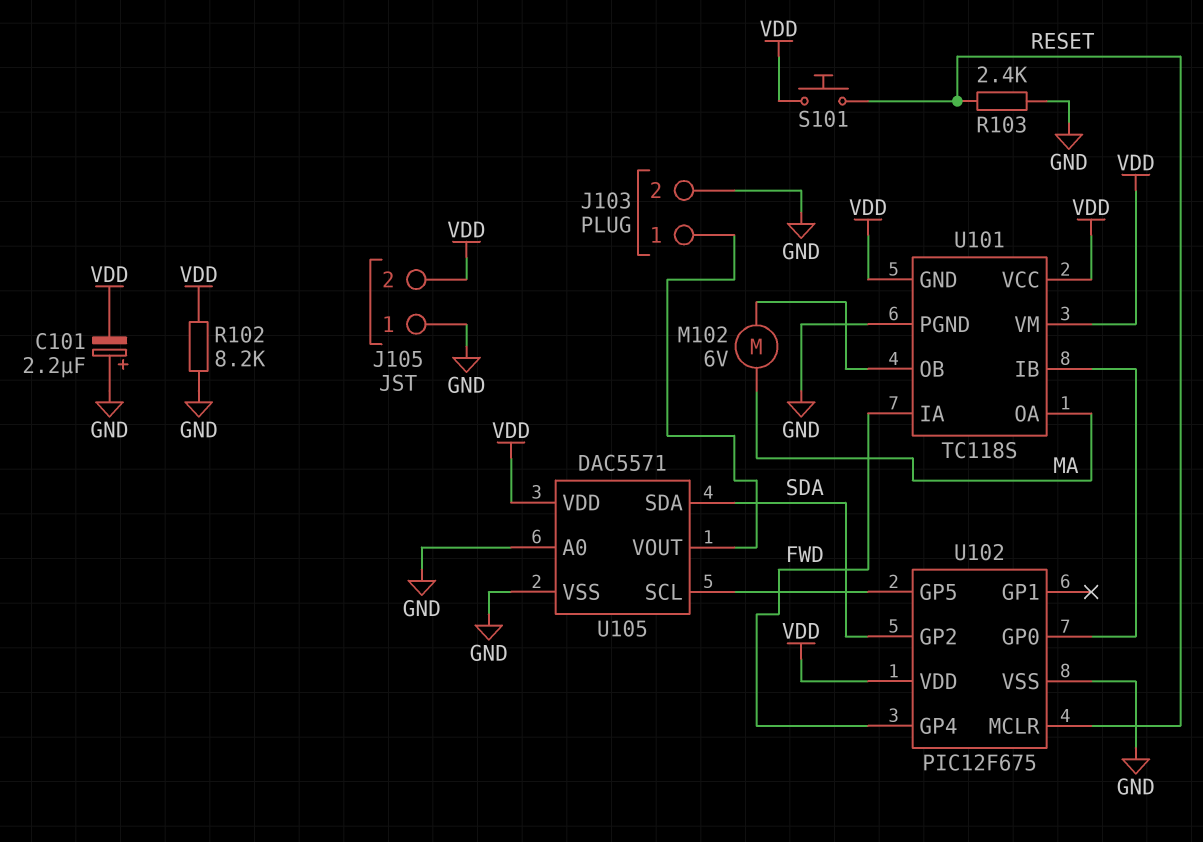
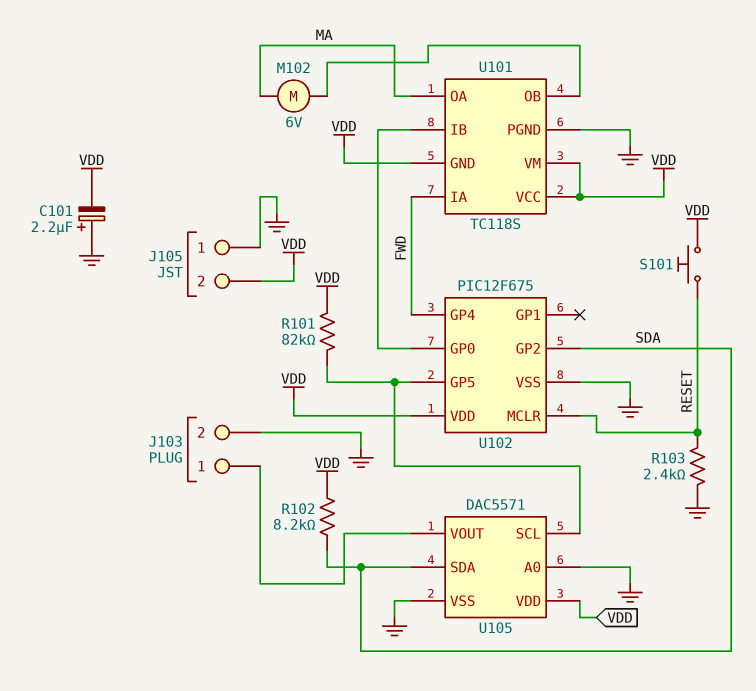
R101: none -> 82k (U102/GP5, VDD)
R102: 8.2k (GND, VDD) -> 8.2k (SDA, VDD)

